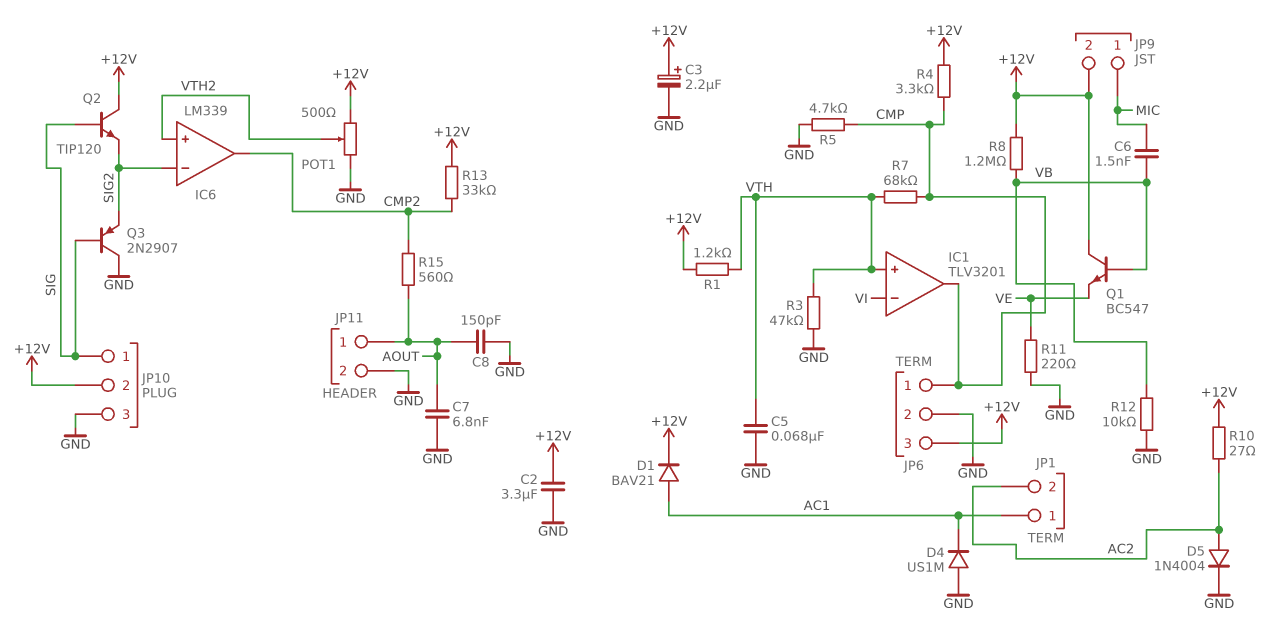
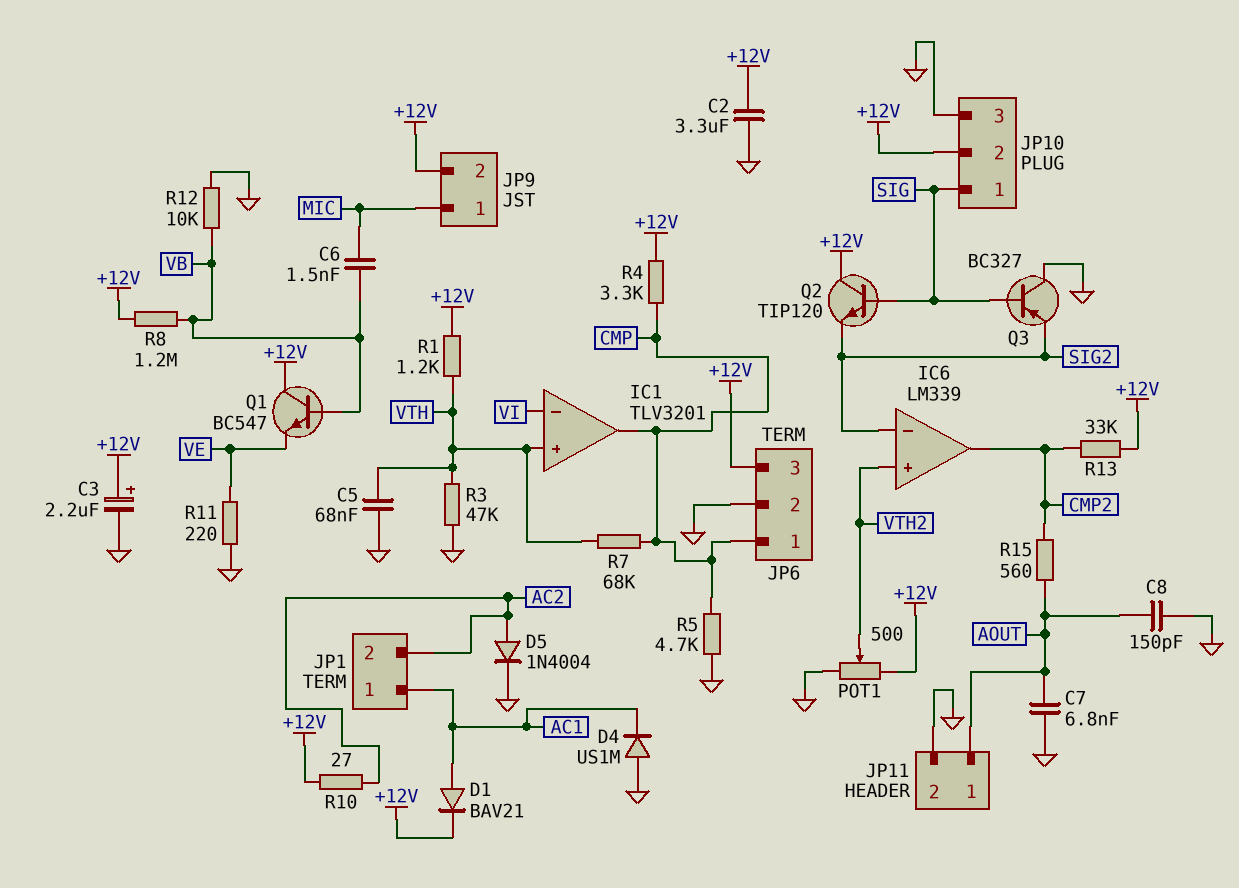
Q3: PNP 2N2907 (B SIG, C GND, E SIG2) -> PNP BC327 (B SIG, C GND, E SIG2)

